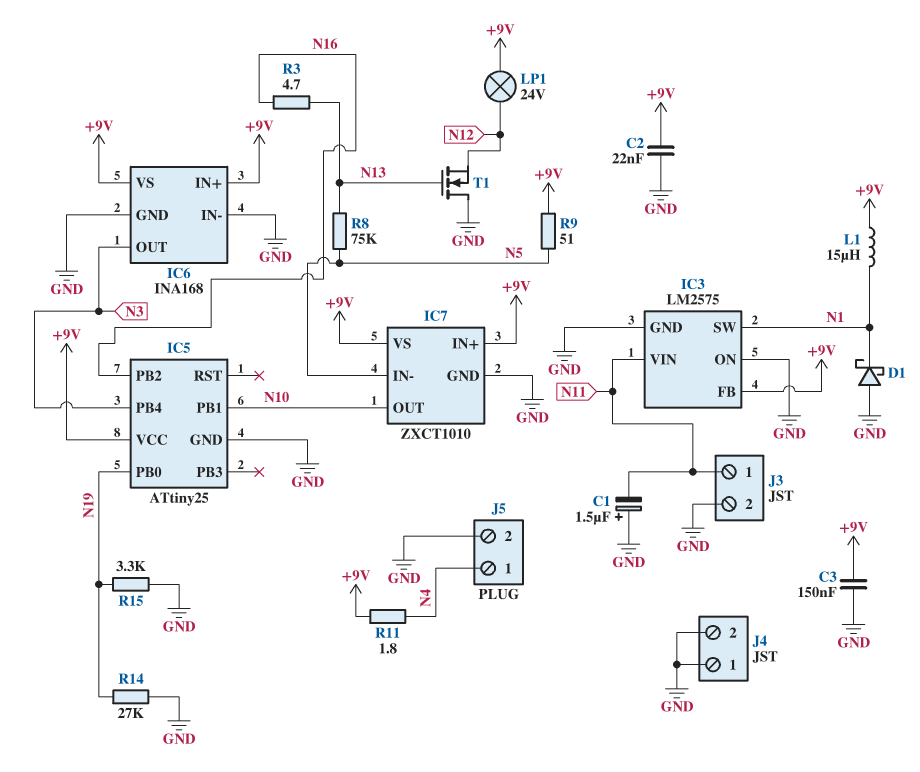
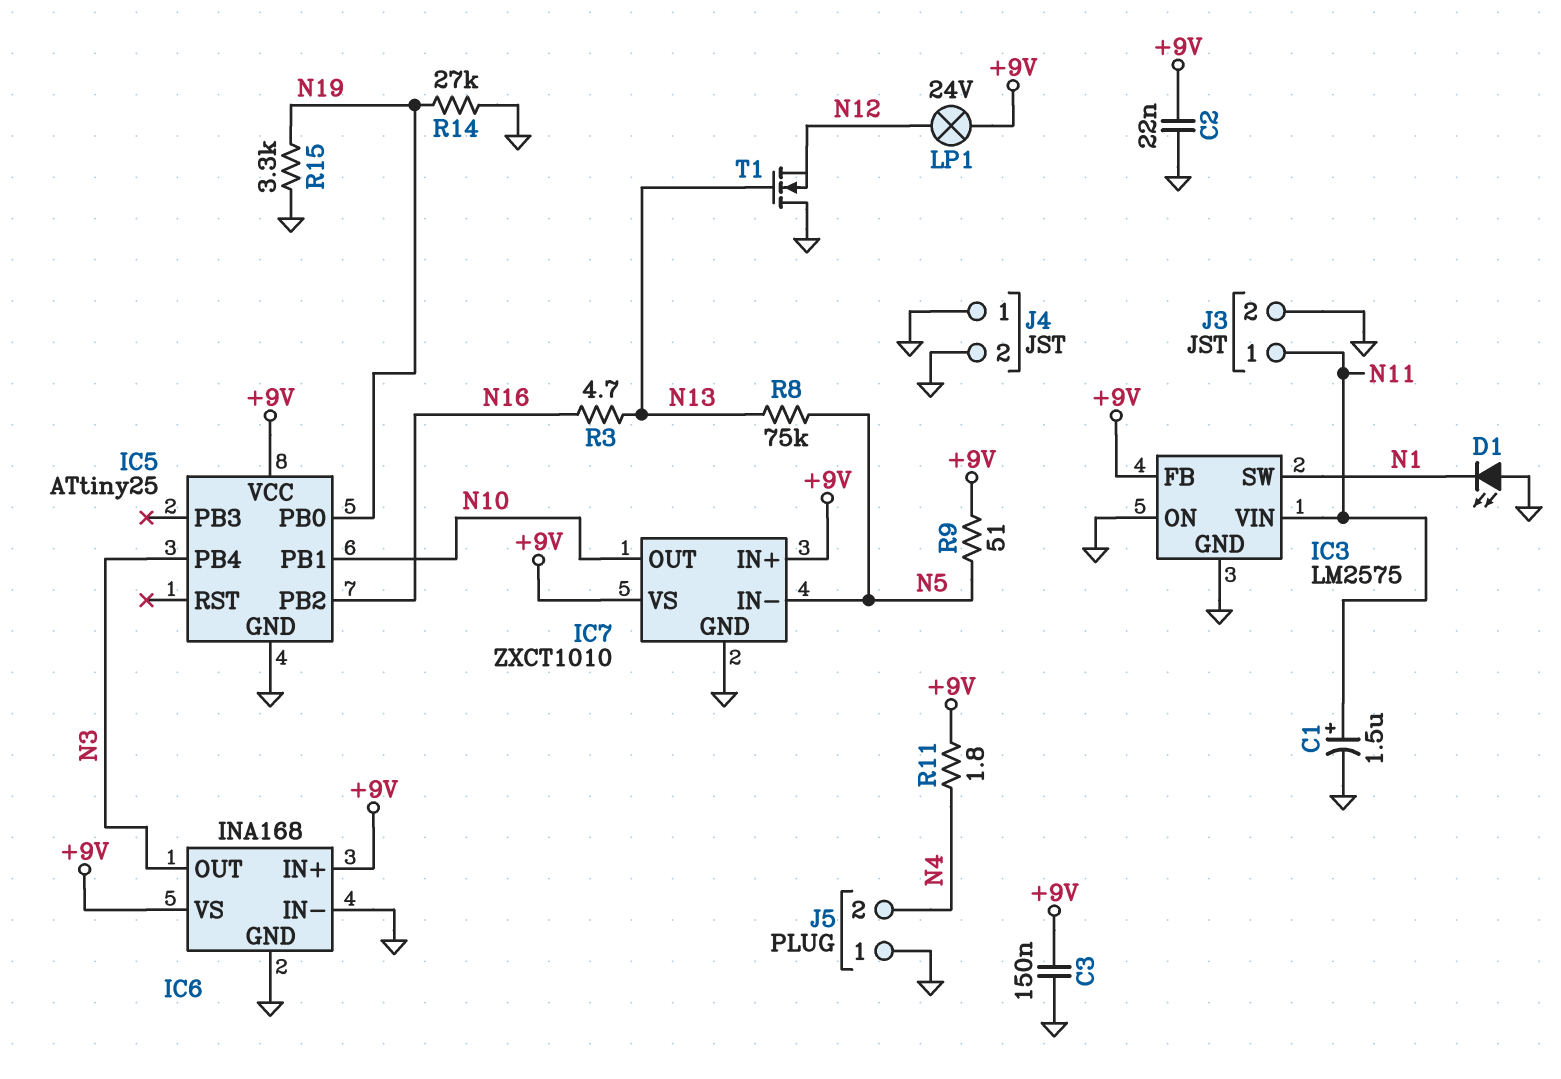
C1: 1.5uF (plus GND, minus N11) -> 1.5uF (plus N11, minus GND)
D1: schottky (A GND, K N1) -> LED (A GND, K N1)
J5 pin 1: N4 -> GND
J5 pin 2: GND -> N4
L1: 15uH (+9V, N1) -> none

